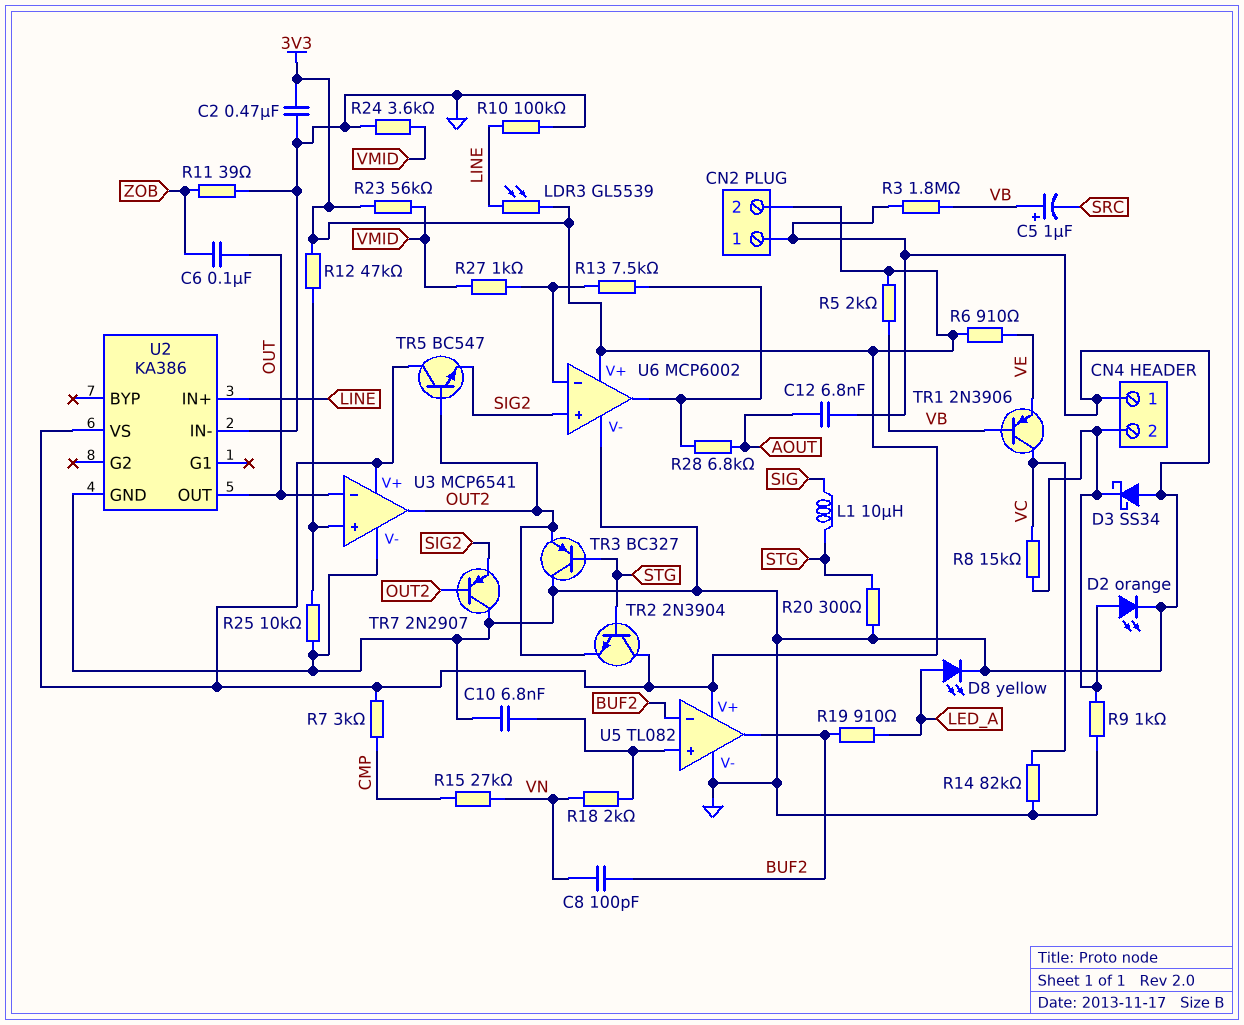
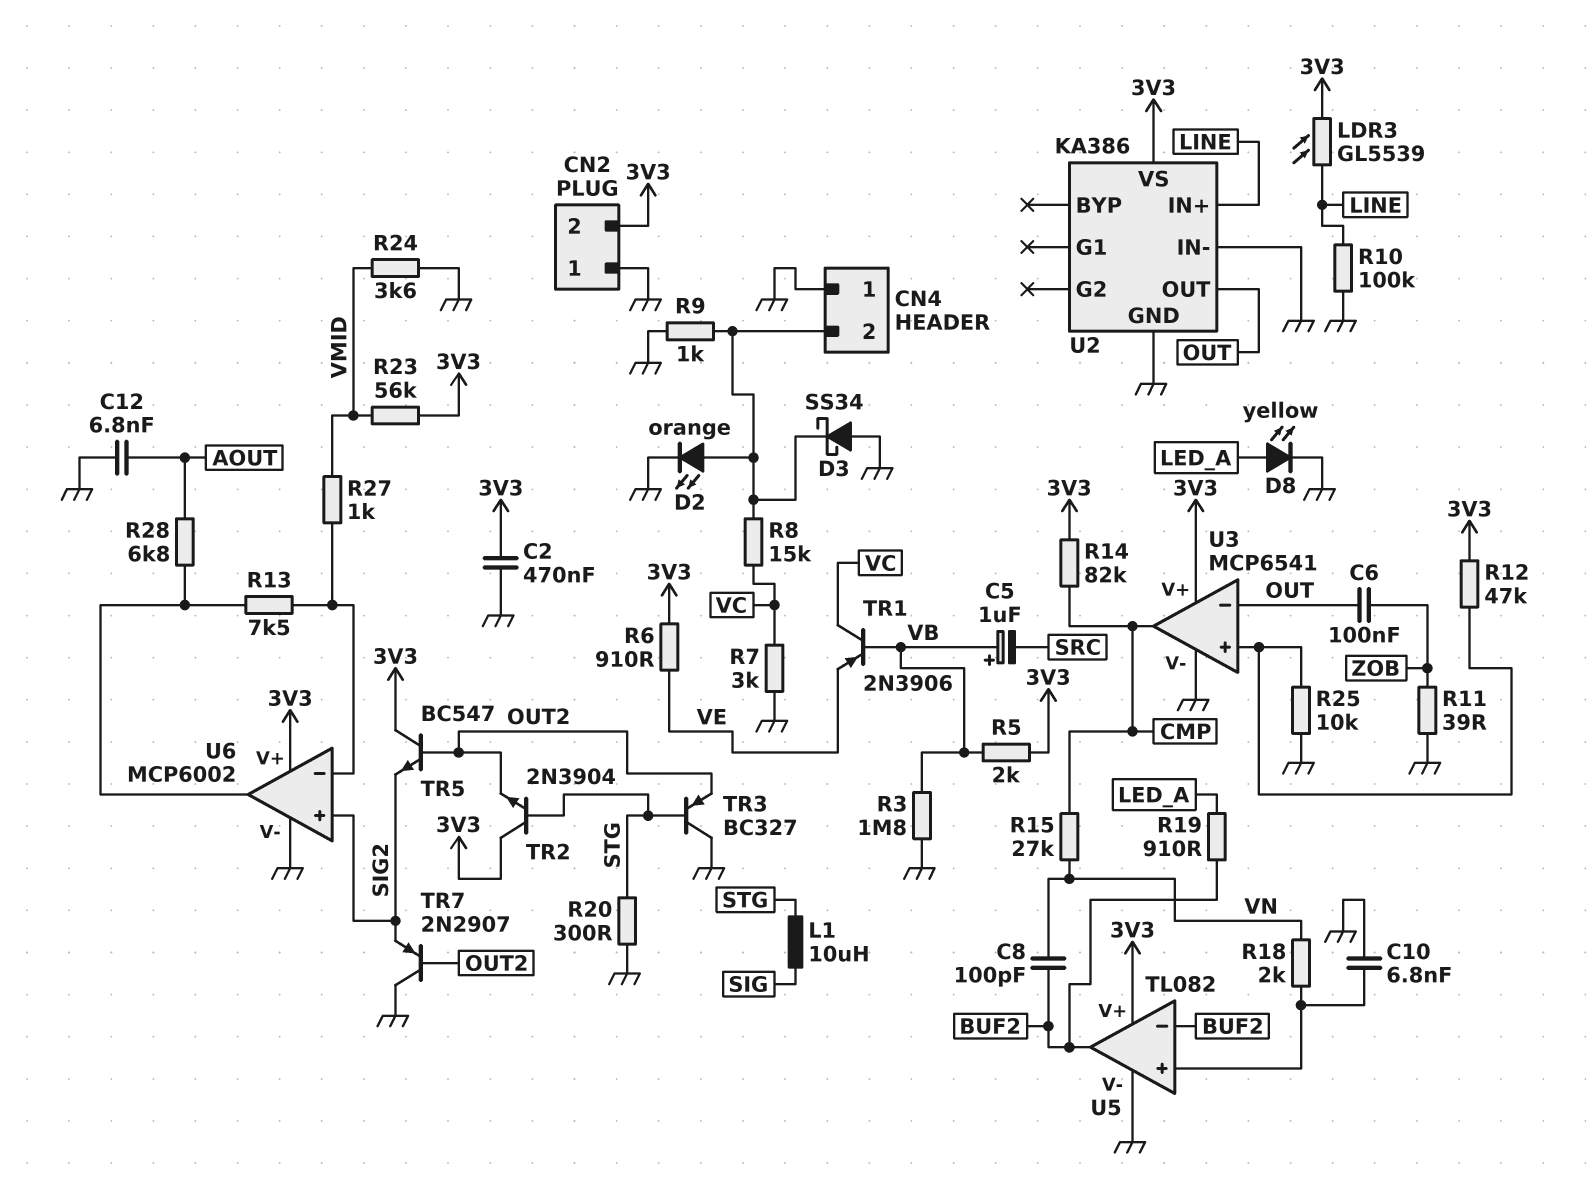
R7: 3k (3V3, CMP) -> 3k (GND, VC)
R14: 82k (GND, VC) -> 82k (3V3, CMP)
U3 pin out: OUT2 -> CMP

